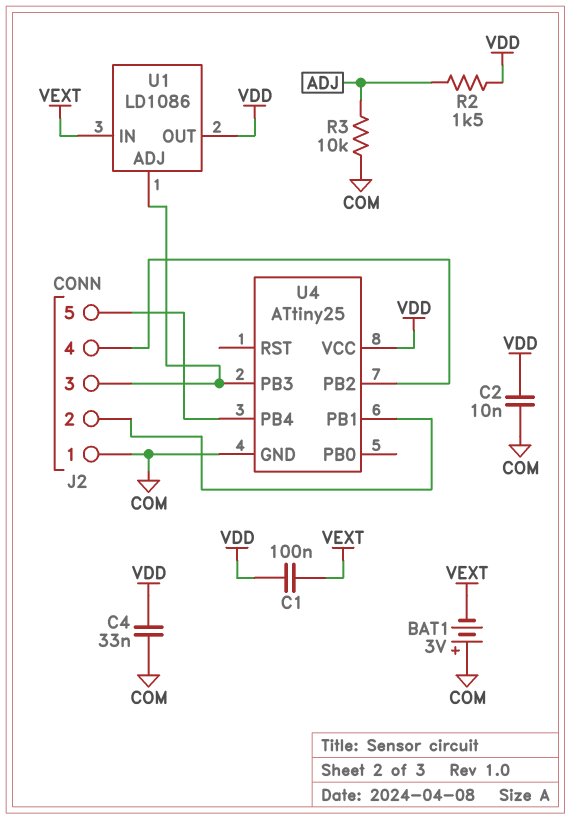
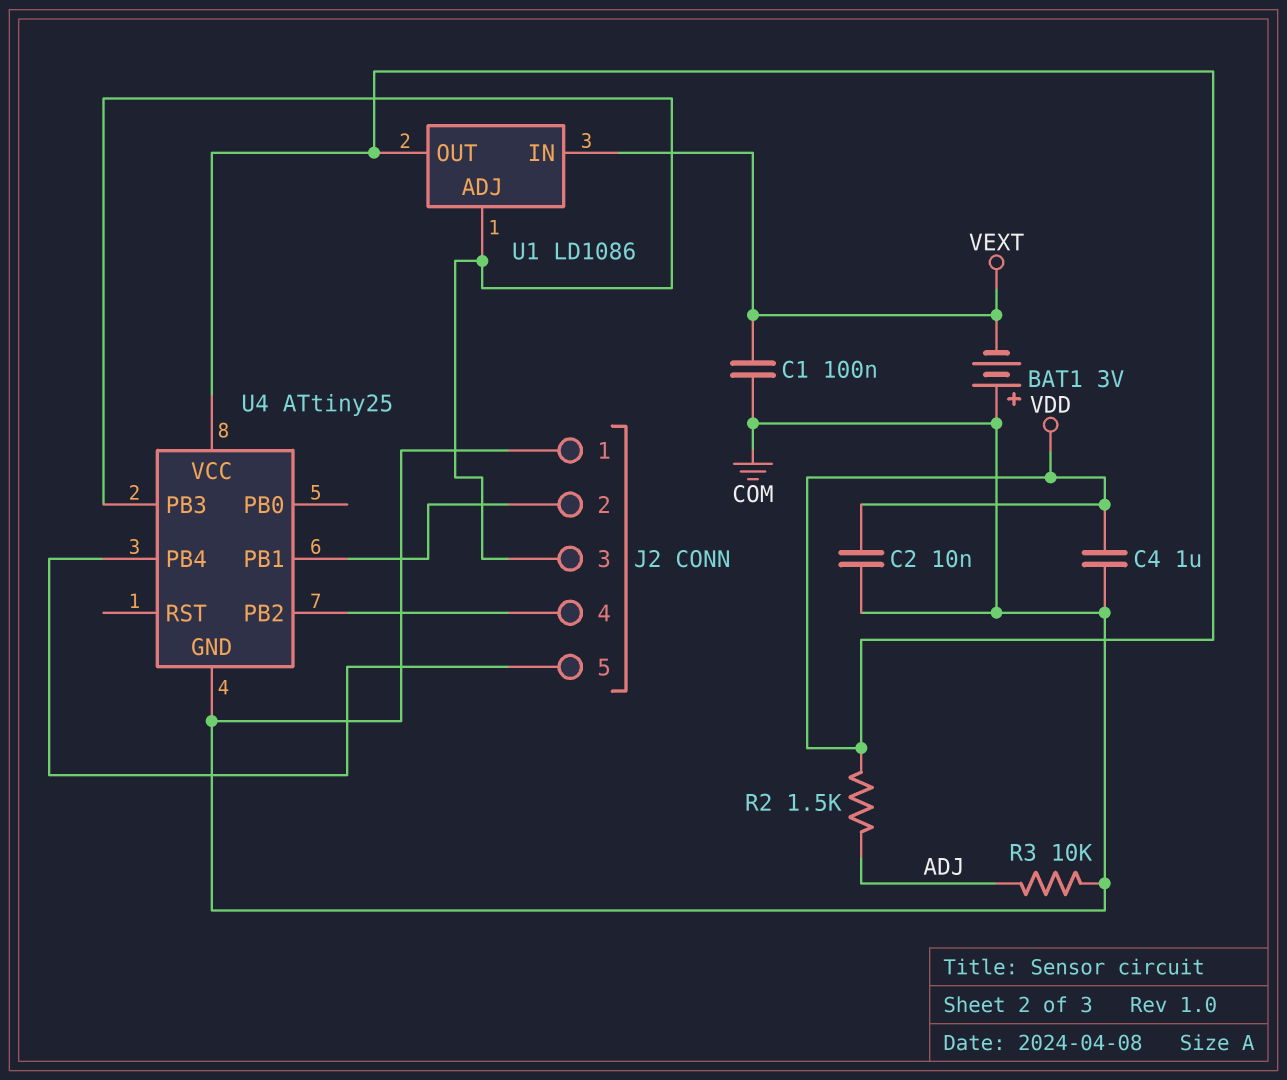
C1: 100nF (VDD, VEXT) -> 100nF (COM, VEXT)
C4: 33nF (COM, VDD) -> 1uF (COM, VDD)

